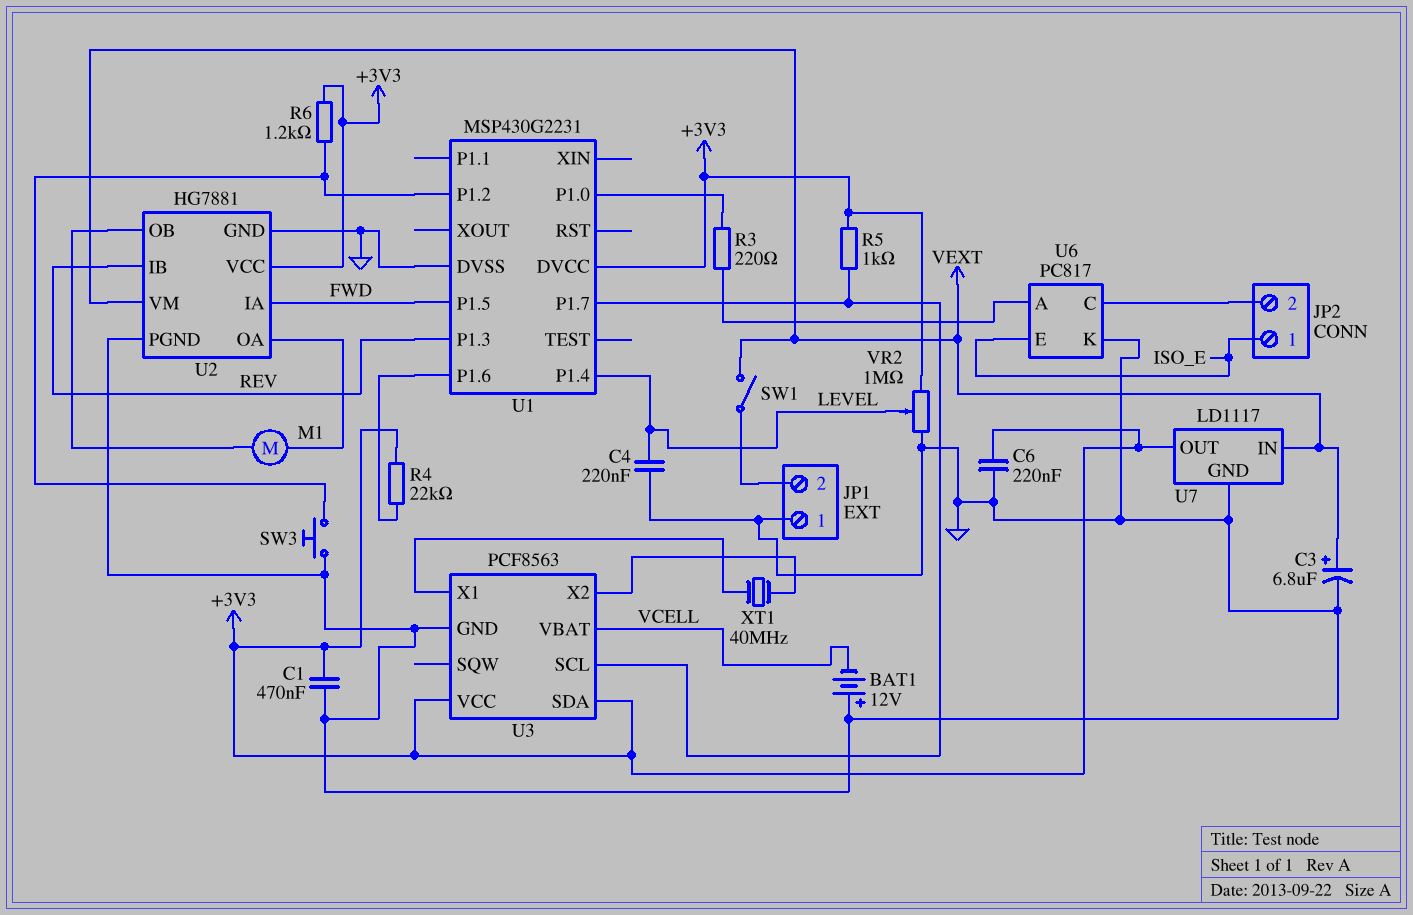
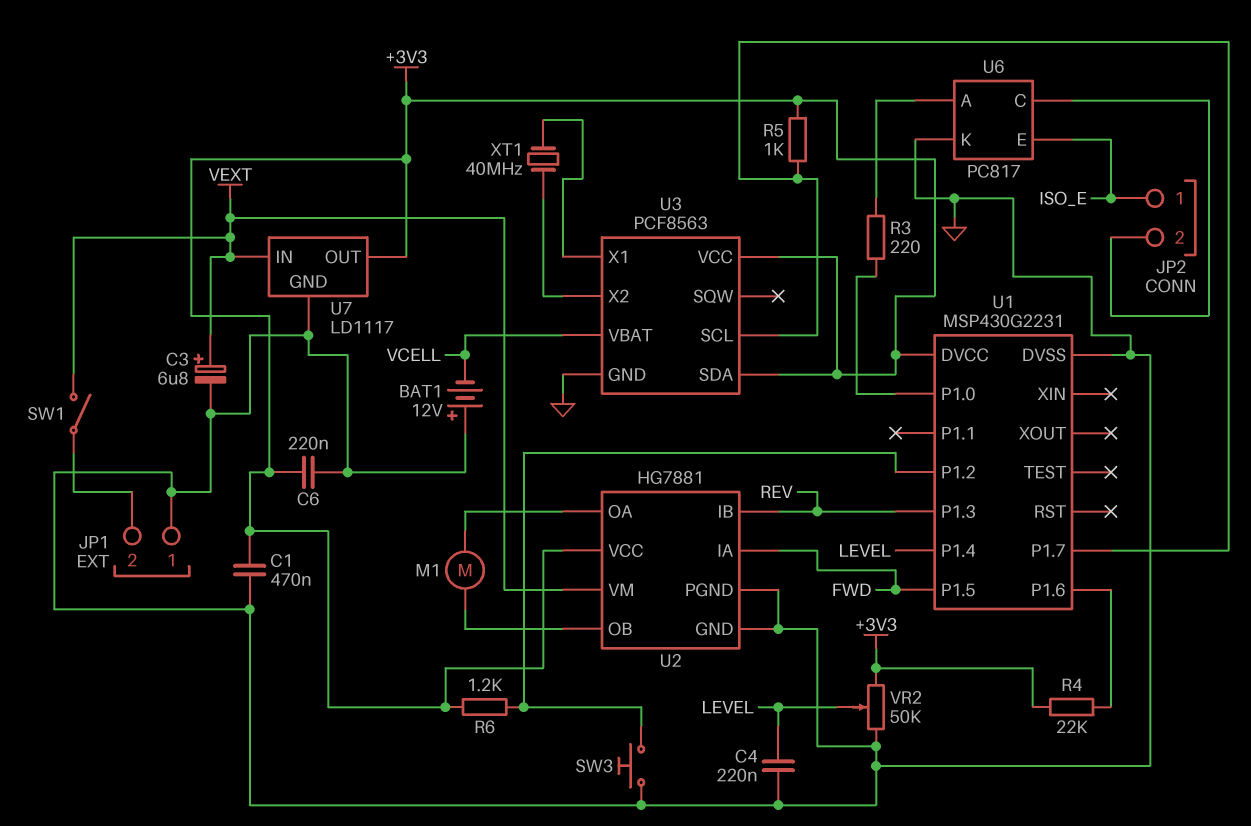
VR2: 1M (+3V3, GND, wiper LEVEL) -> 50k (+3V3, GND, wiper LEVEL)

